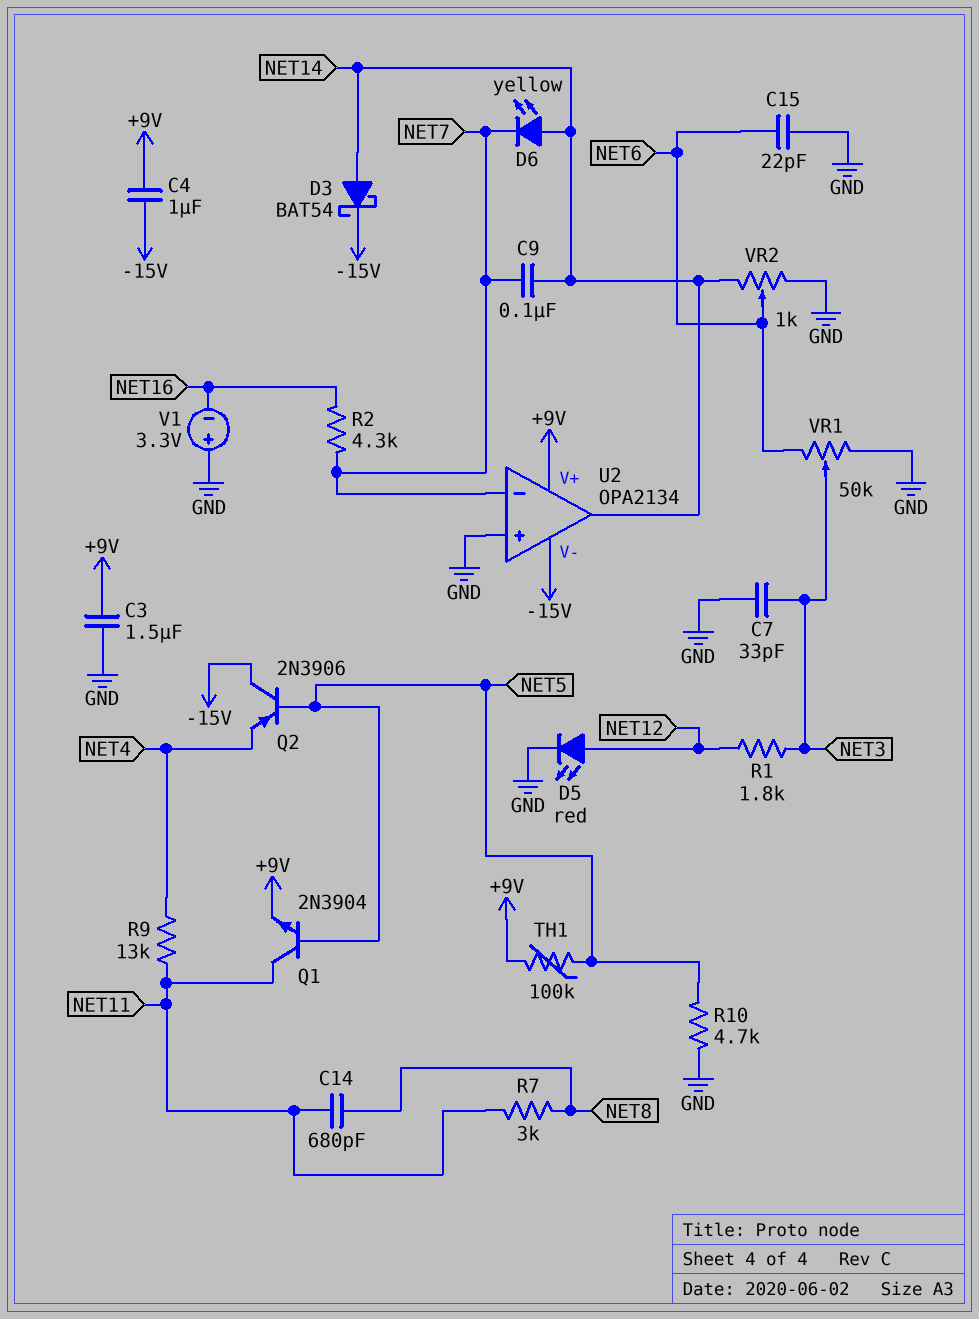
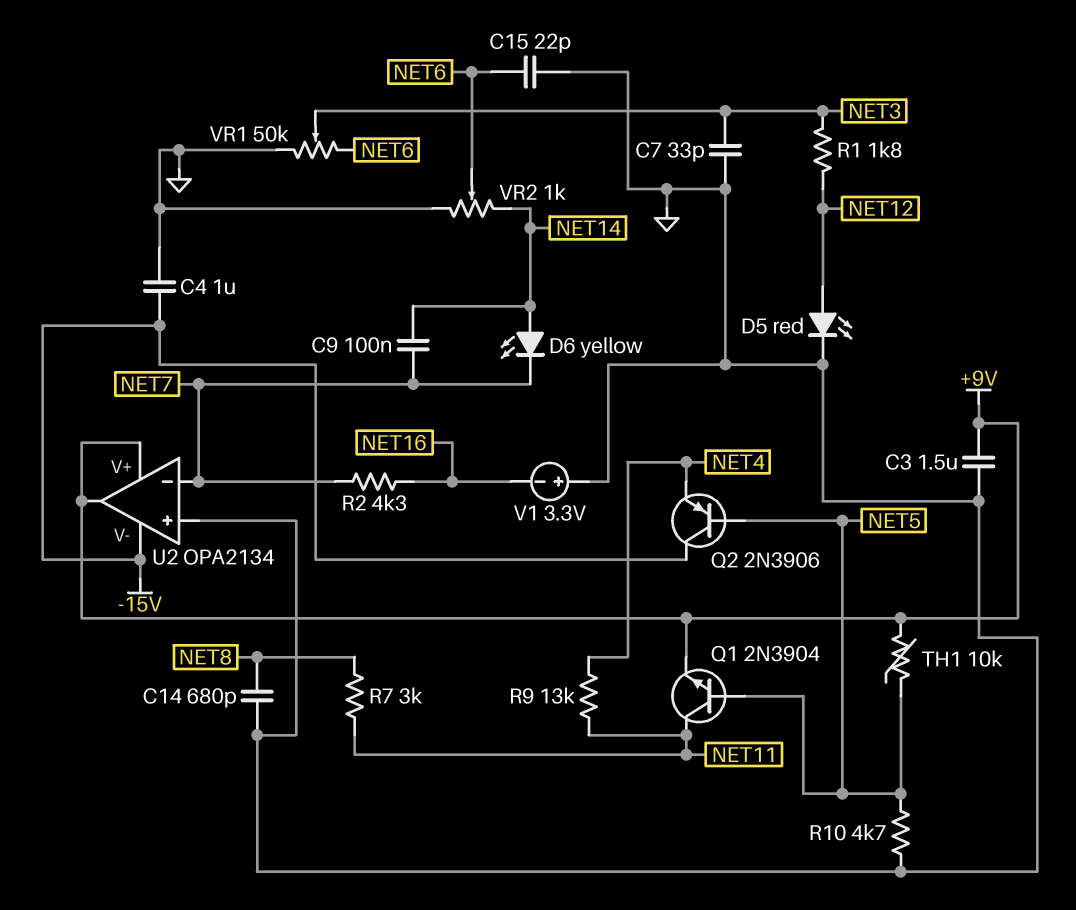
C4: 1uF (+9V, -15V) -> 1uF (-15V, GND)
C14: 680pF (NET8, NET11) -> 680pF (GND, NET8)
D3: schottky BAT54 (A NET14, K -15V) -> none
TH1: 100k (+9V, NET5) -> 10k (+9V, NET5)
U2 pin out: NET14 -> +9V

